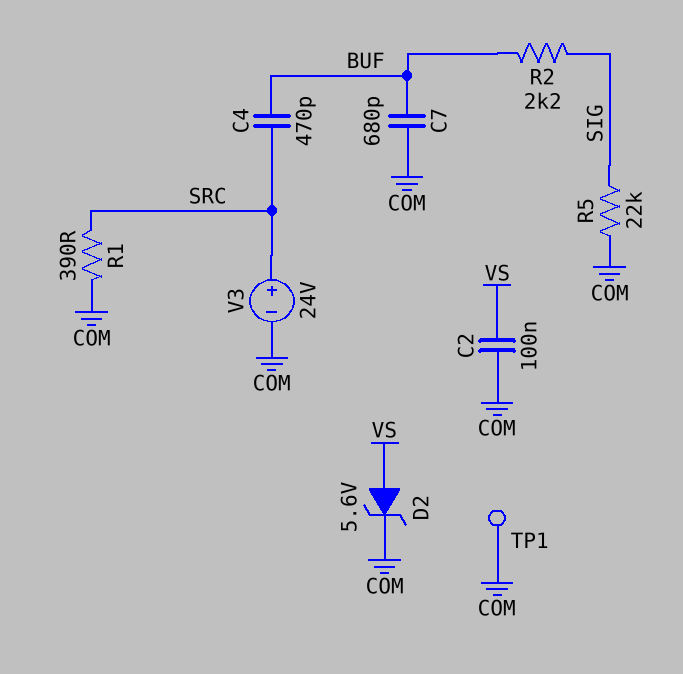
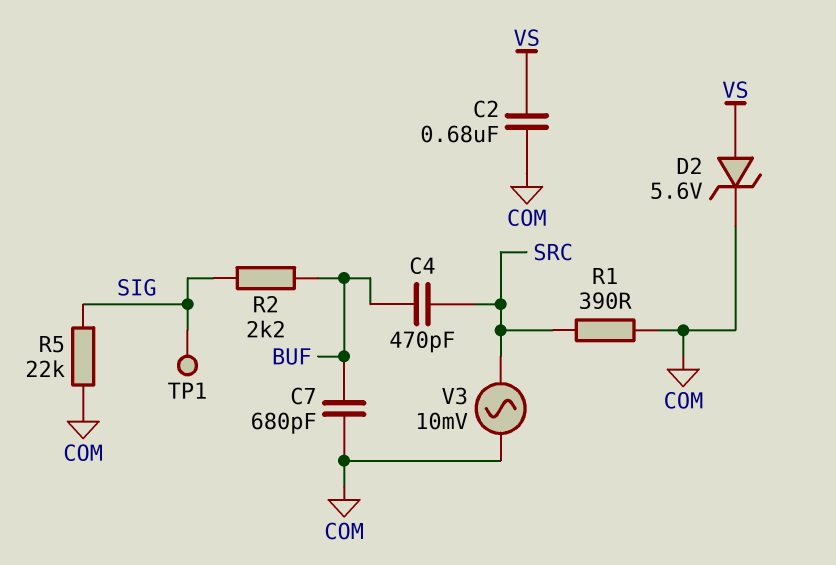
C2: 100nF (COM, VS) -> 680nF (COM, VS)
TP1: test point (COM) -> test point (SIG)
V3: 24V (plus SRC, minus COM) -> AC 10mV (COM, SRC)

